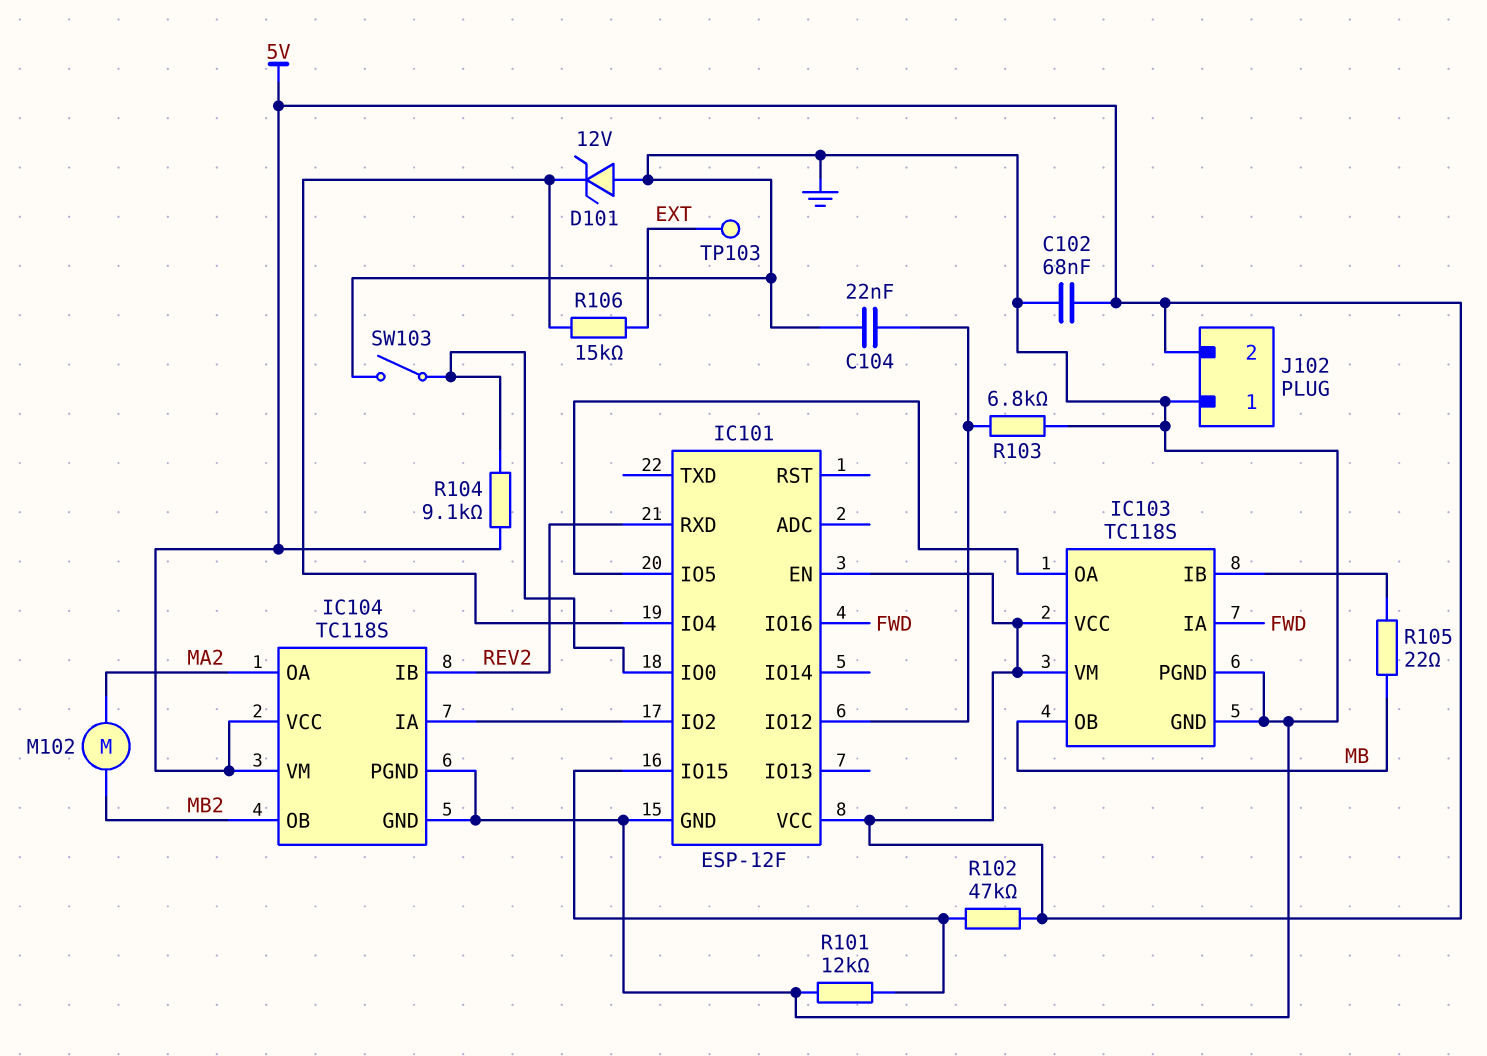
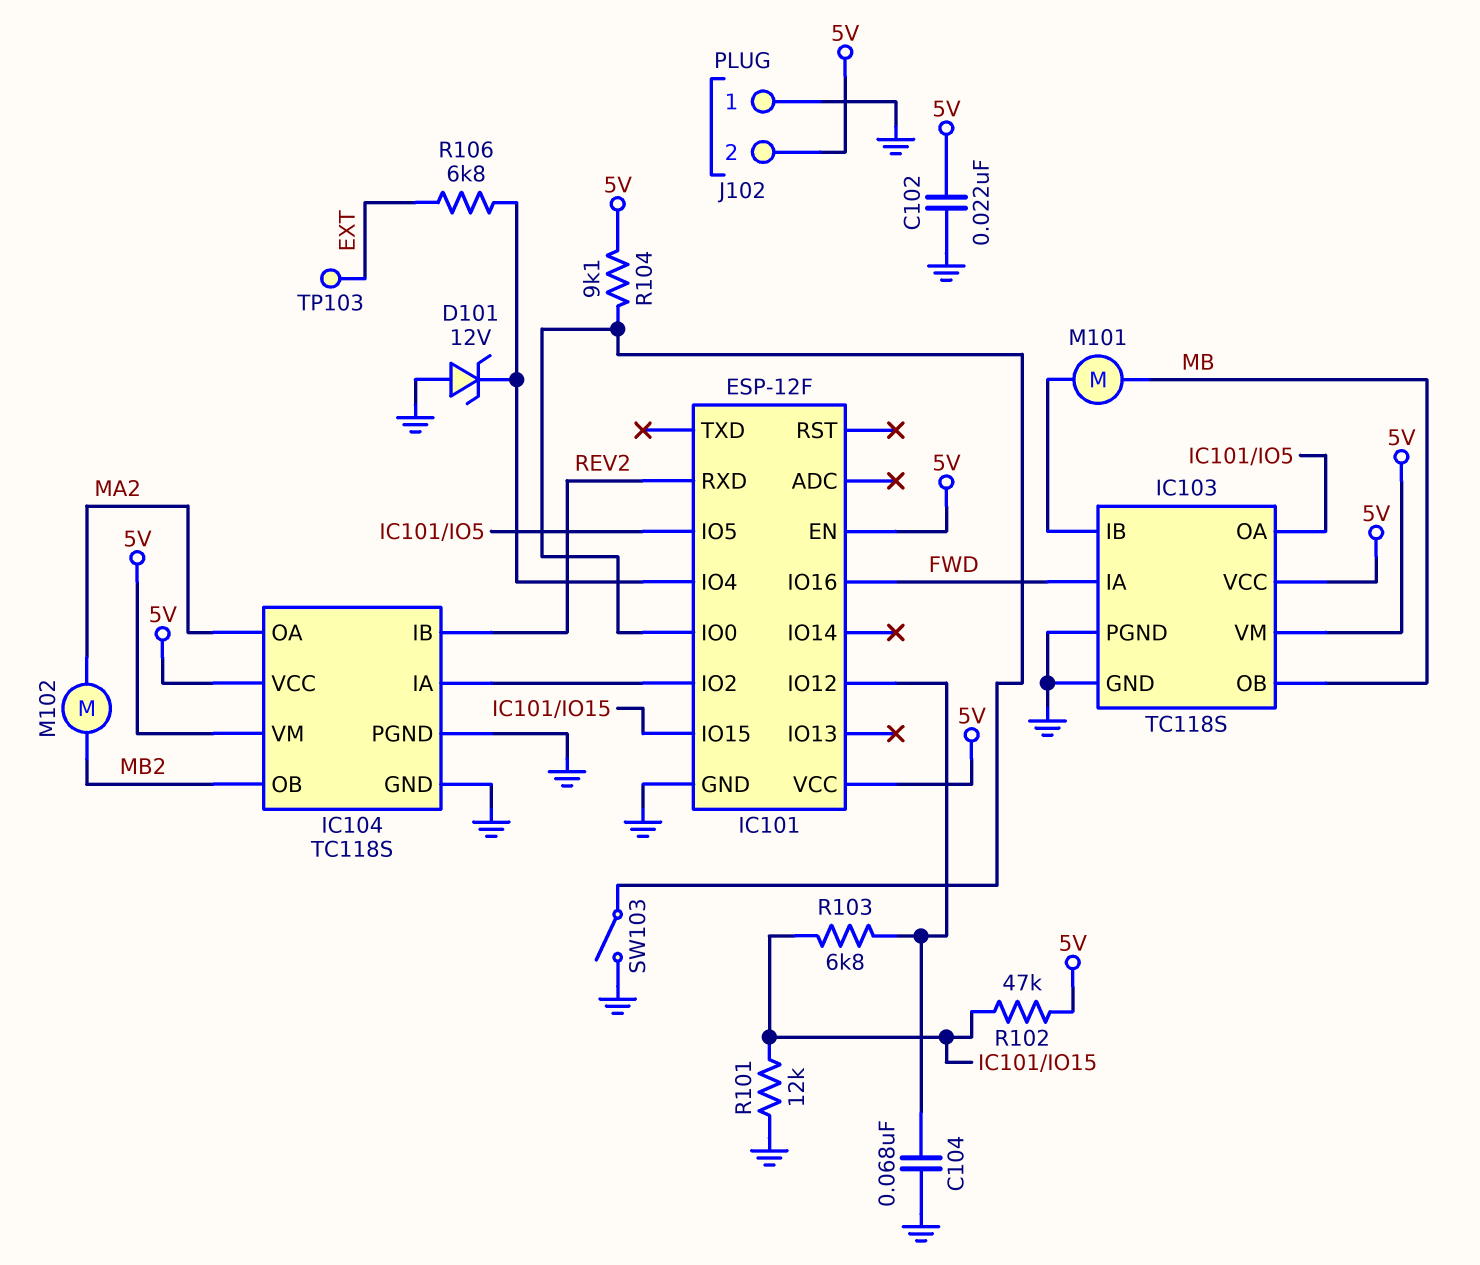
C102: 68nF (5V, GND) -> 22nF (5V, GND)
C104: 22nF (GND, IC101/IO12) -> 68nF (GND, IC101/IO12)
M101: none -> motor (IC103/IB, MB)
R103: 6.8k (GND, IC101/IO12) -> 6.8k (IC101/IO12, IC101/IO15)
R105: 22 (IC103/IB, MB) -> none
R106: 15k (EXT, IC101/IO4) -> 6.8k (EXT, IC101/IO4)

